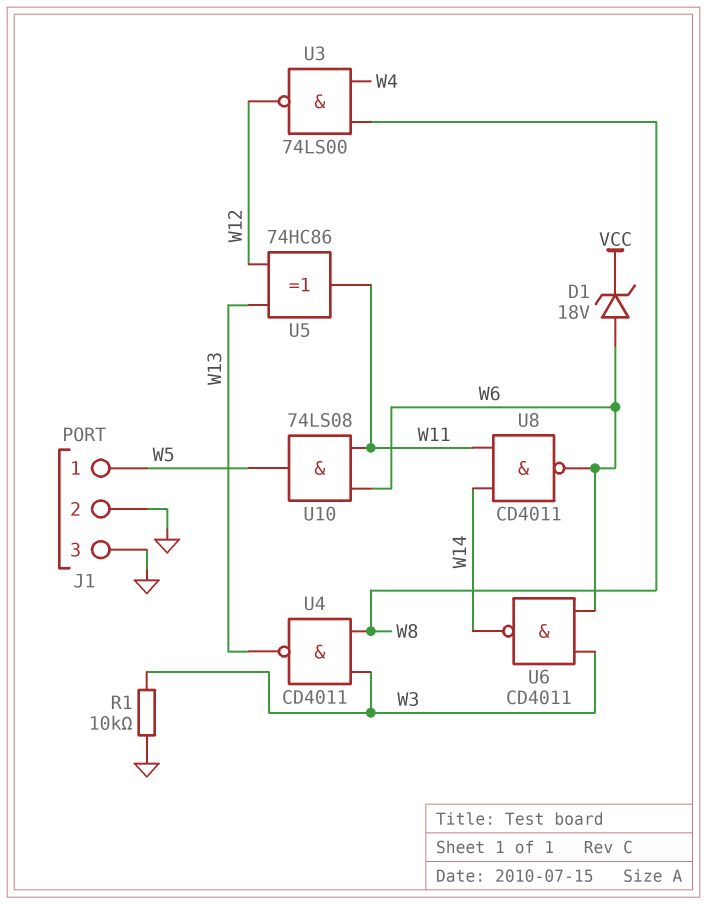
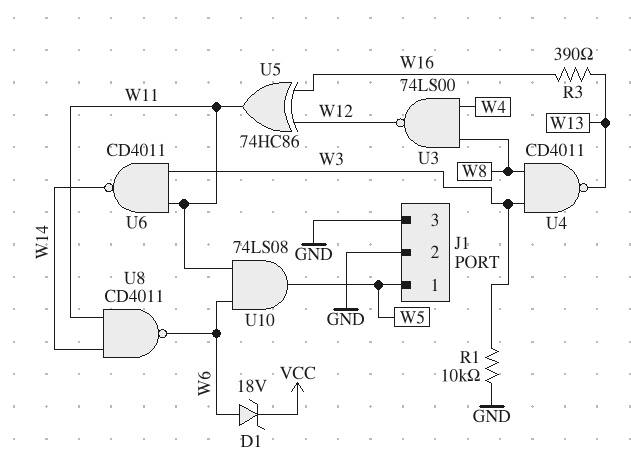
R3: none -> 390 (W13, W16)
U5: XOR 74HC86 (in W12, in W13, out W11) -> XOR 74HC86 (in W12, in W16, out W11)
U6: NAND CD4011 (in W3, in W6, out W14) -> NAND CD4011 (in W3, in W11, out W14)

